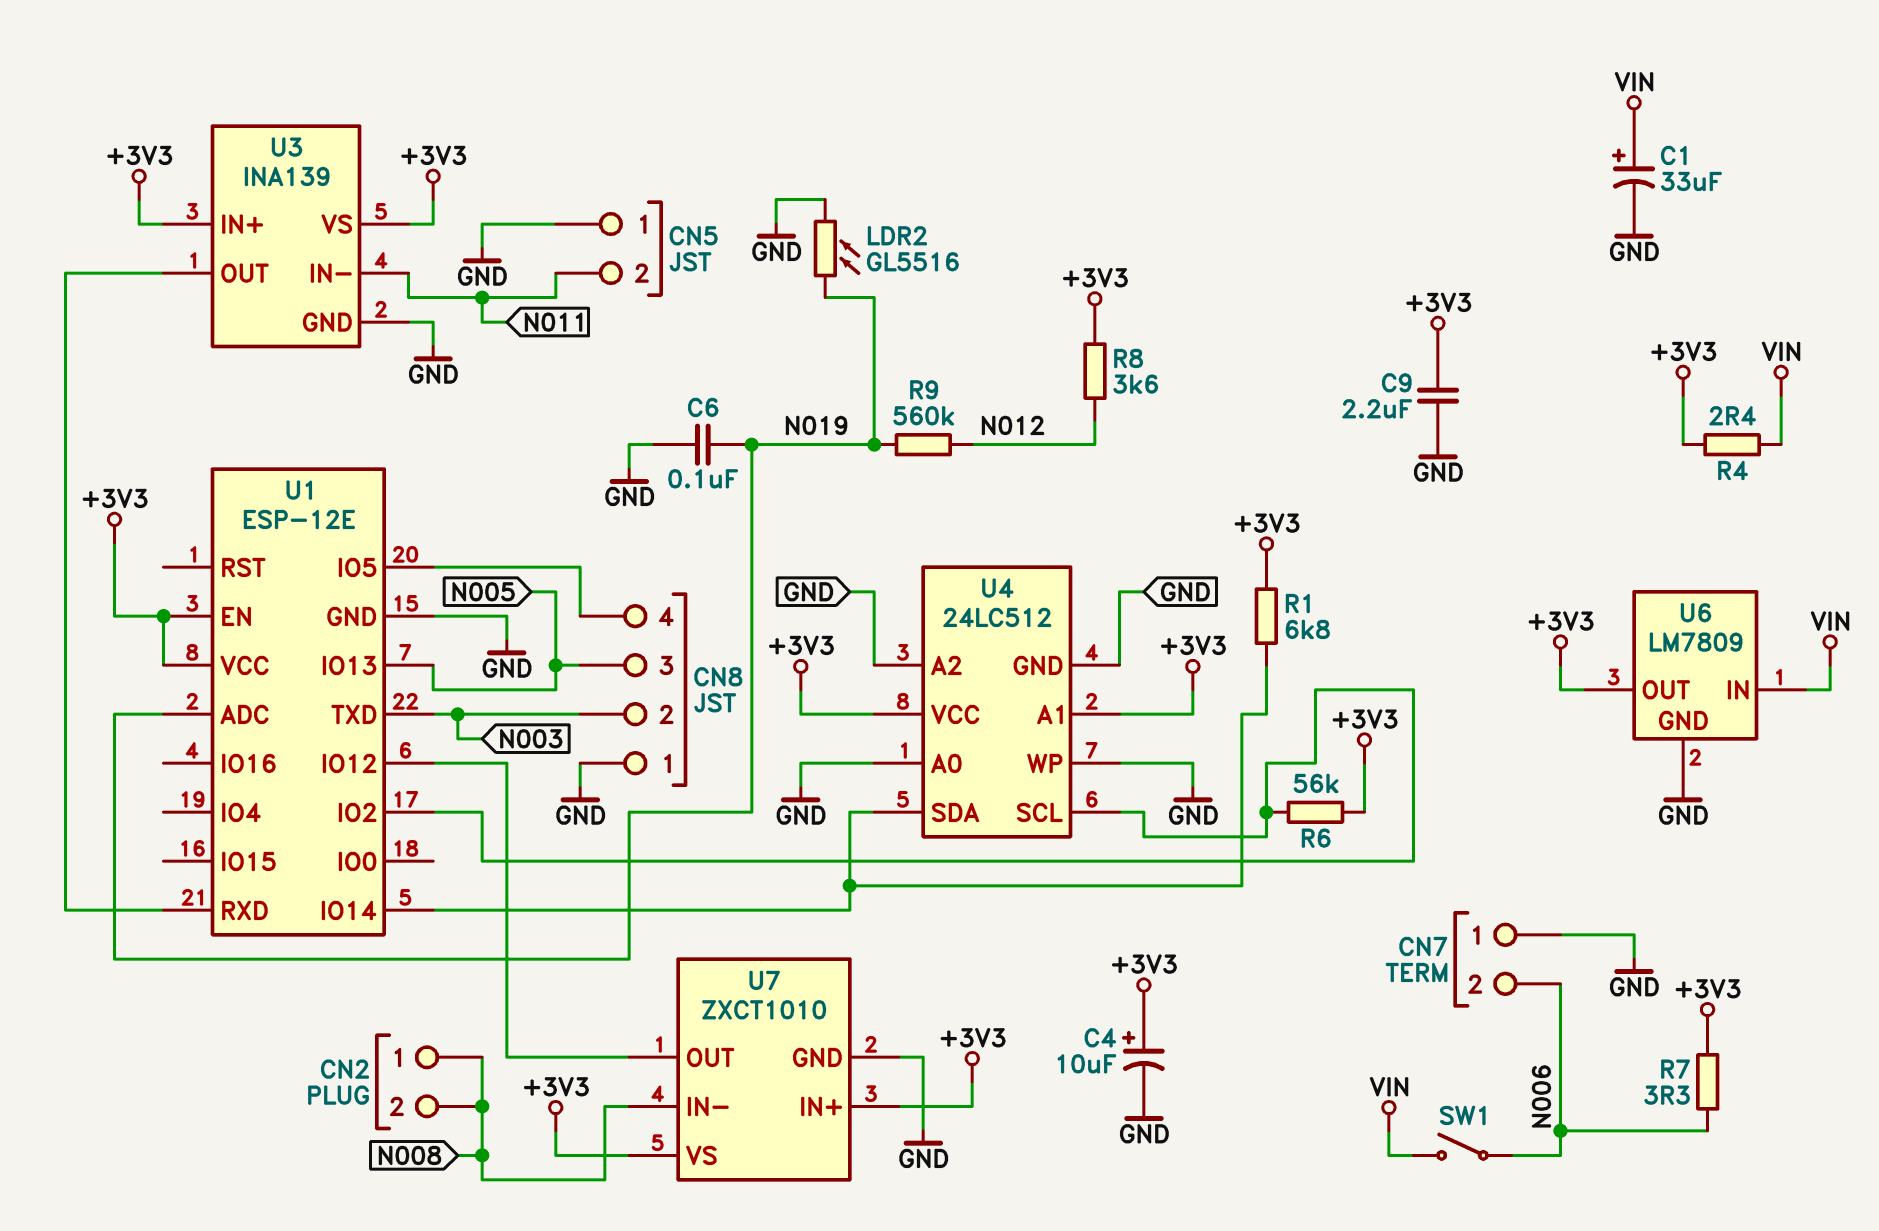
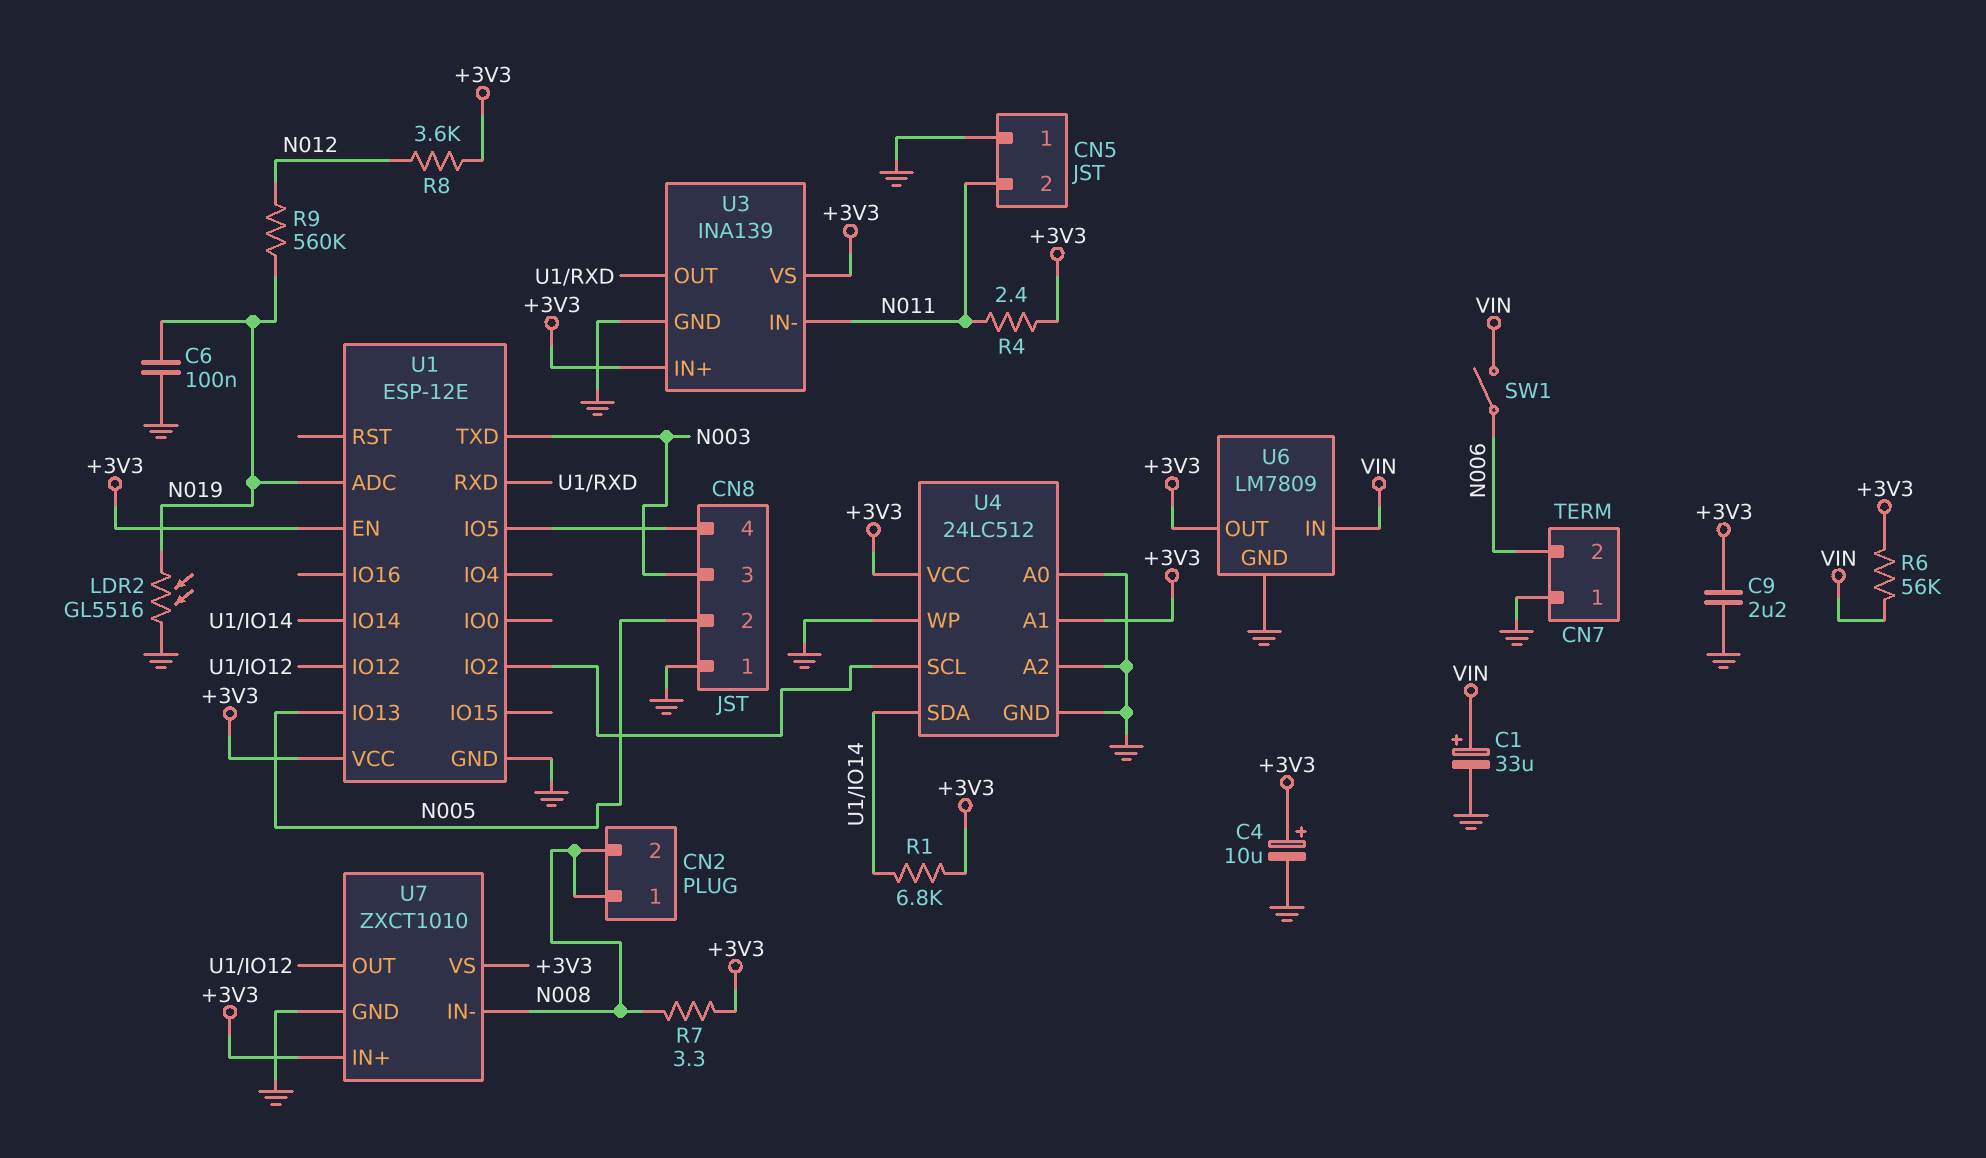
CN8 pin 2: N003 -> N005
CN8 pin 3: N005 -> N003
R4: 2.4 (+3V3, VIN) -> 2.4 (+3V3, N011)
R6: 56k (+3V3, U1/IO2) -> 56k (+3V3, VIN)
R7: 3.3 (+3V3, N006) -> 3.3 (+3V3, N008)

